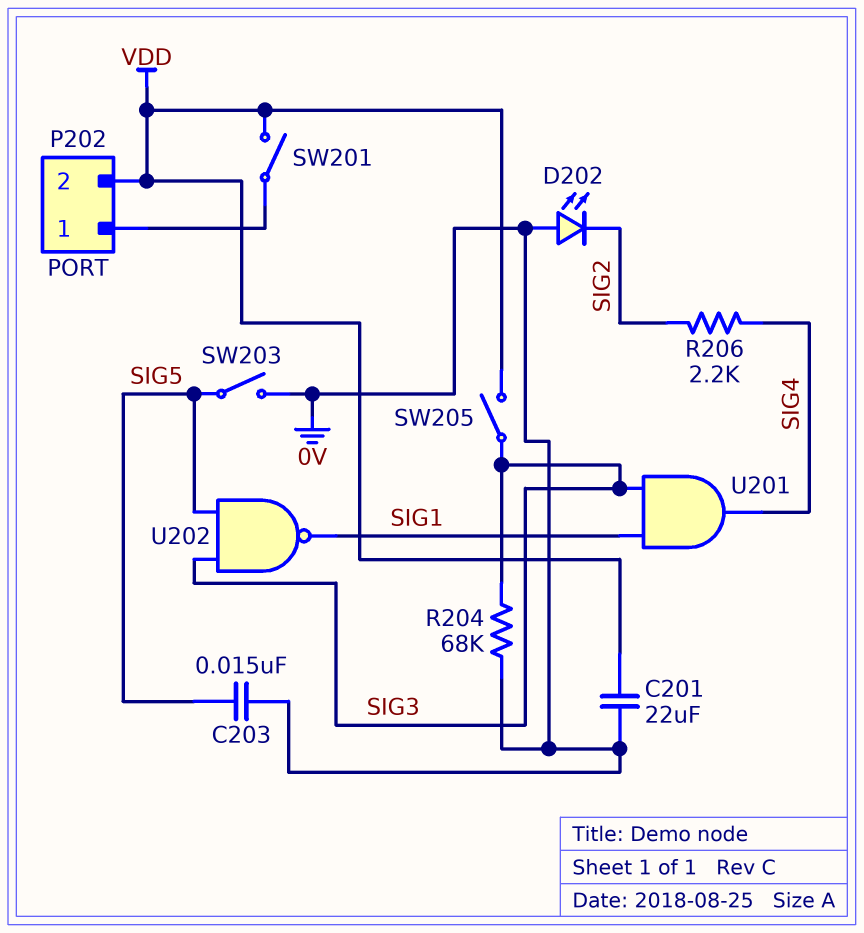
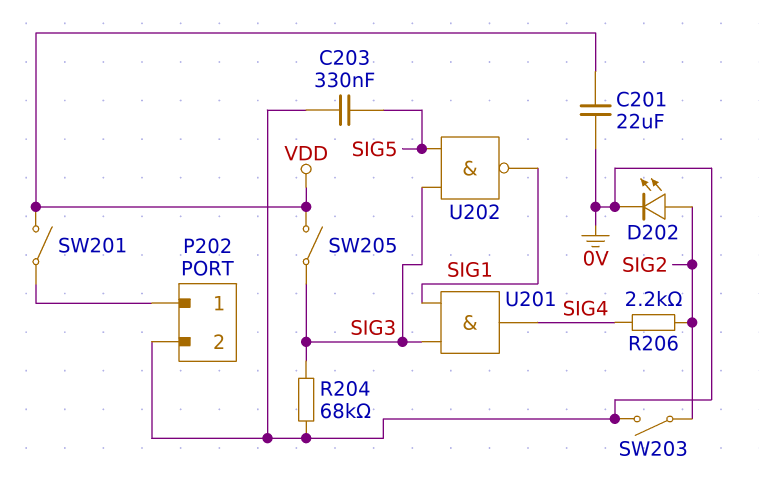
C203: 15nF (0V, SIG5) -> 330nF (0V, SIG5)
D202: LED (A 0V, K SIG2) -> LED (A SIG2, K 0V)
P202 pin 2: VDD -> 0V
SW203: switch (0V, SIG5) -> switch (0V, SIG2)

